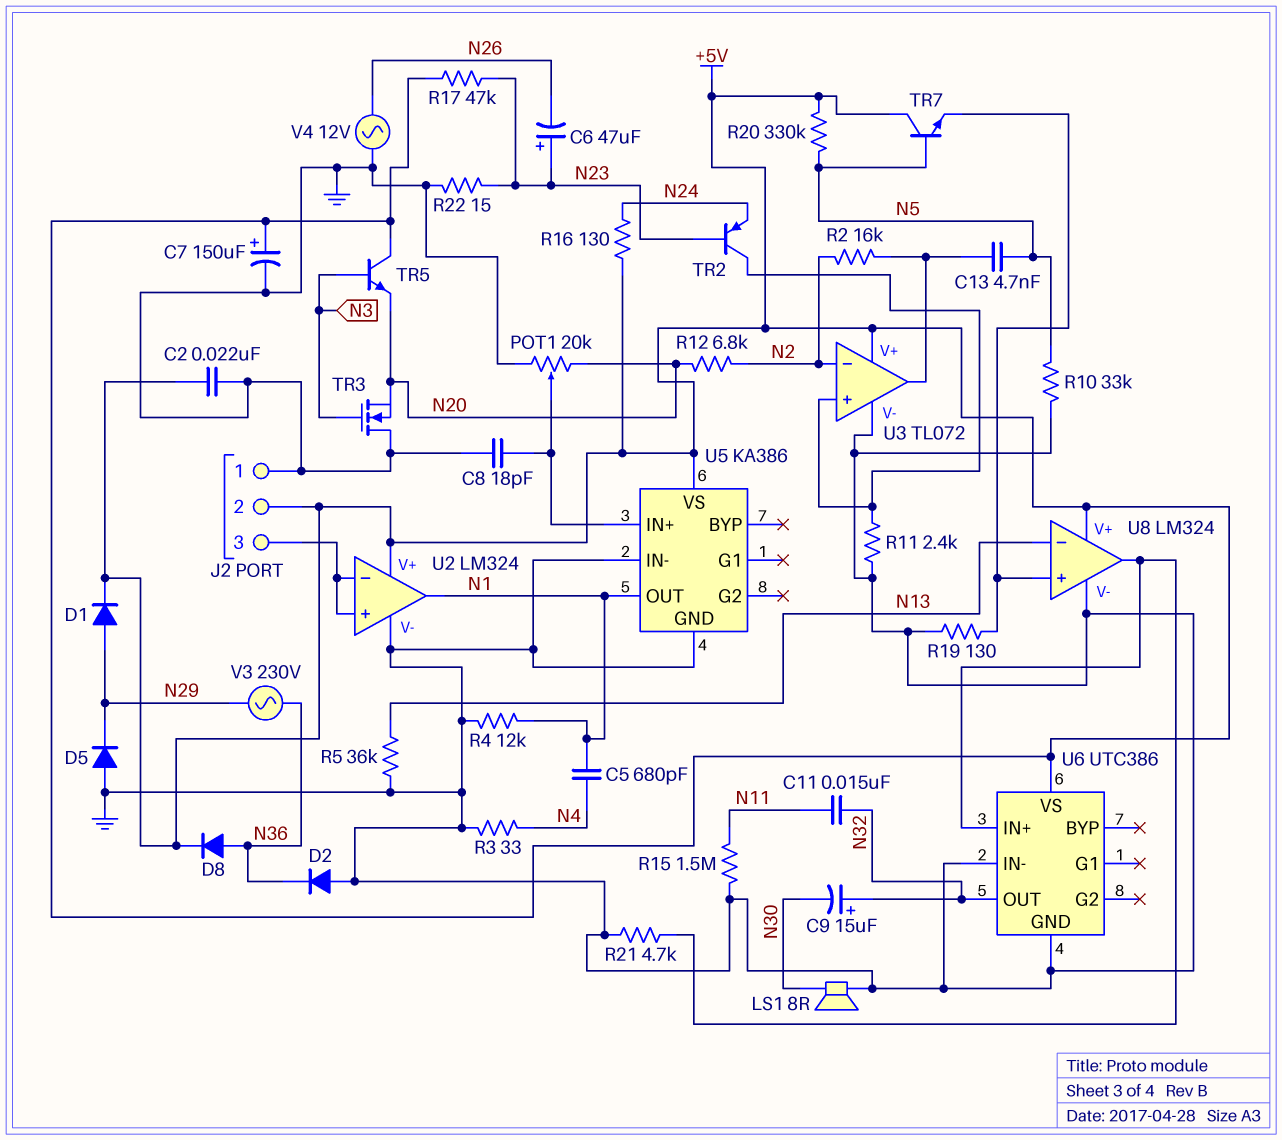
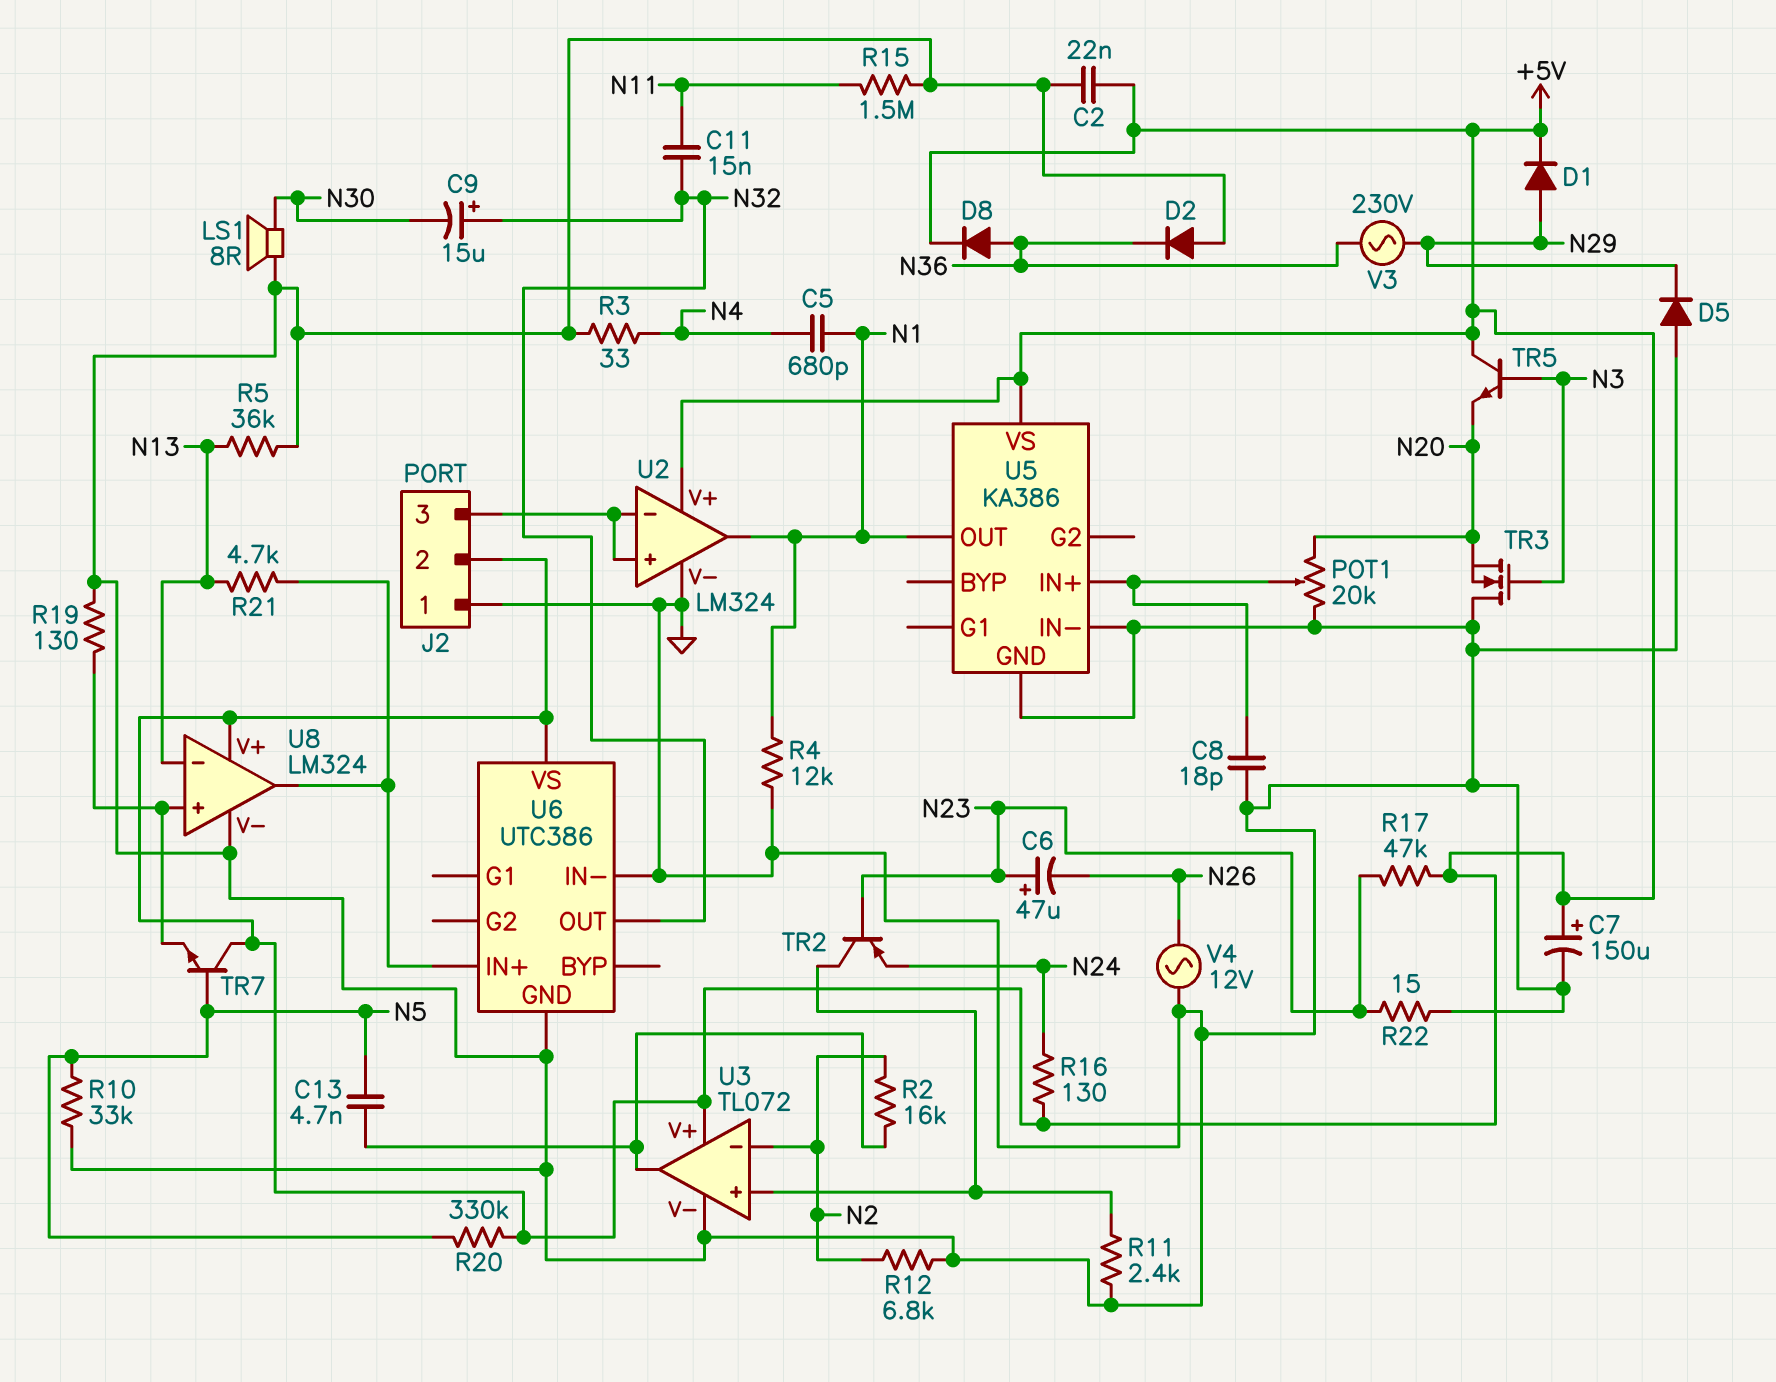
R12: 6.8k (N2, N20) -> 6.8k (GND, N2)
R21: 4.7k (GND, U6/IN+) -> 4.7k (N13, U6/IN+)

